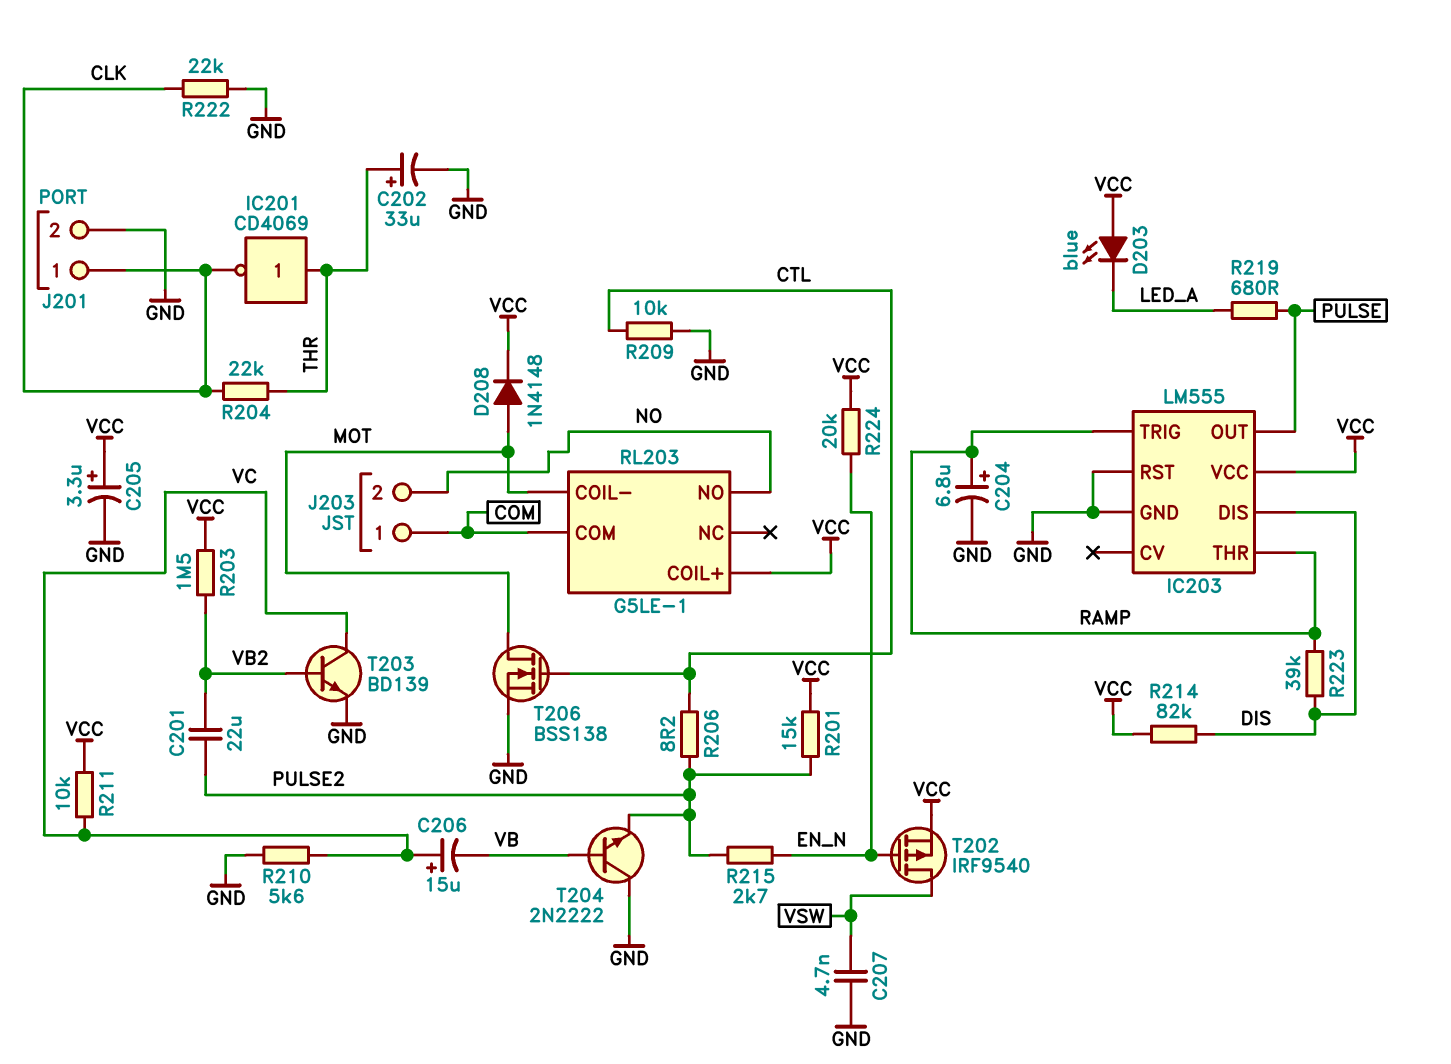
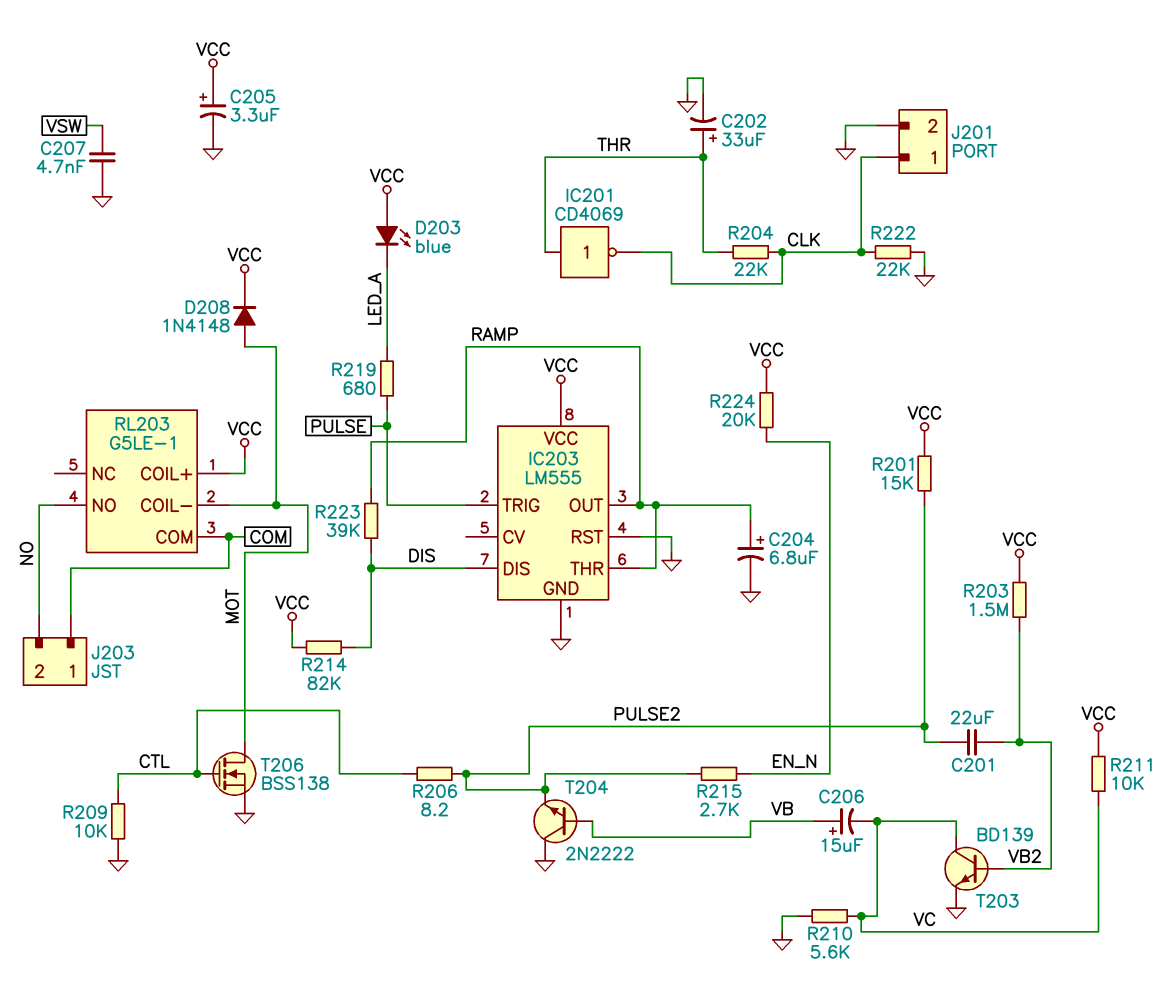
C206: 15uF (plus VC, minus VB) -> 15uF (plus VB, minus VC)
IC203 pin OUT: PULSE -> RAMP
IC203 pin TRIG: RAMP -> PULSE
T202: PMOS IRF9540 (G EN_N, D VSW, S VCC) -> none

